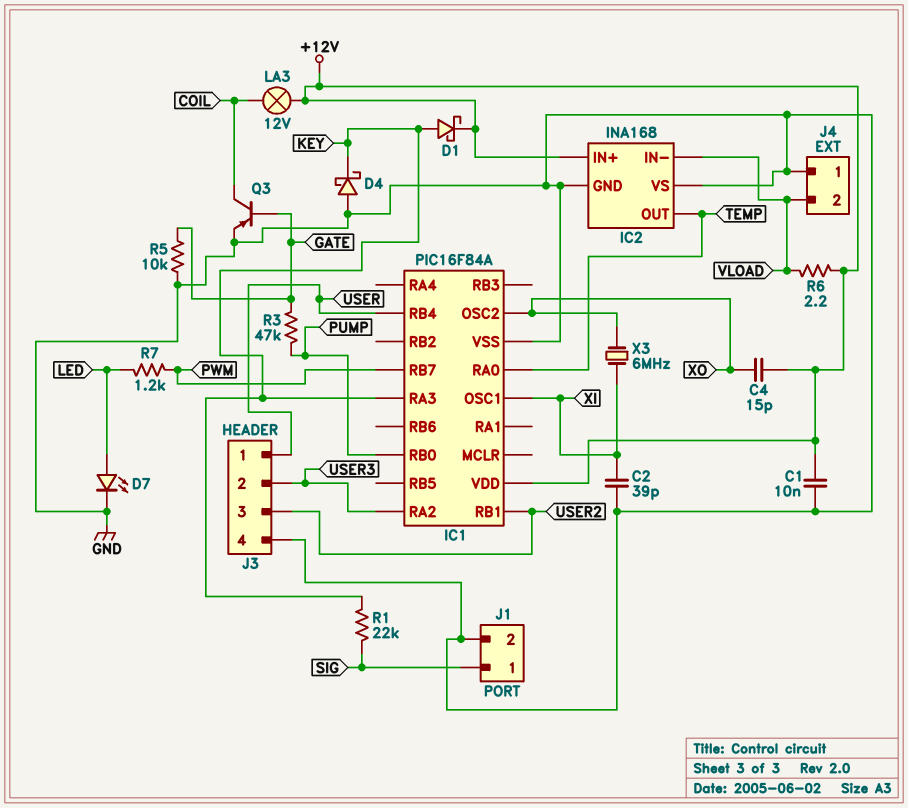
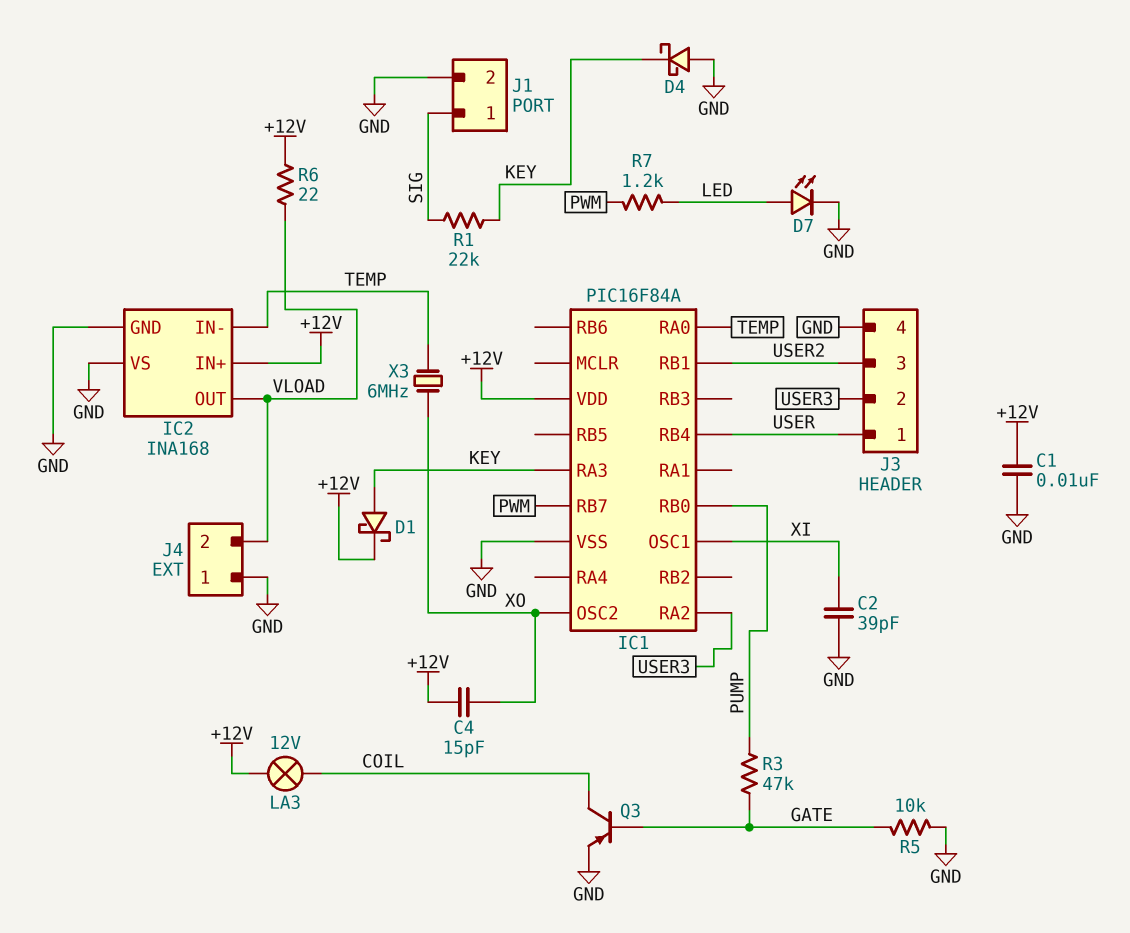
IC2 pin IN-: VLOAD -> TEMP
IC2 pin OUT: TEMP -> VLOAD
R6: 2.2 (+12V, VLOAD) -> 22 (+12V, VLOAD)
X3: 6MHz (XI, XO) -> 6MHz (TEMP, XO)

